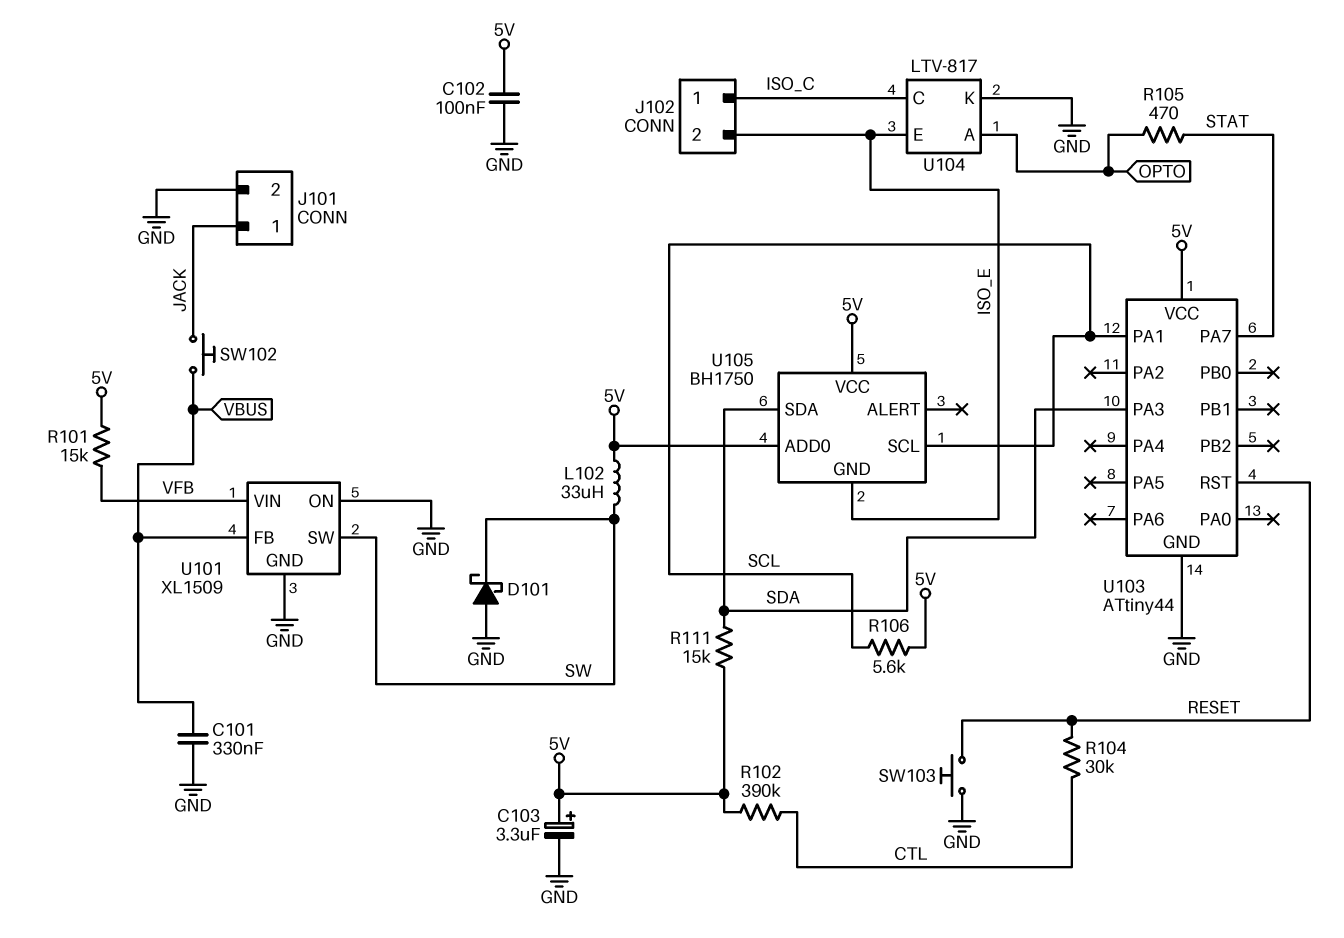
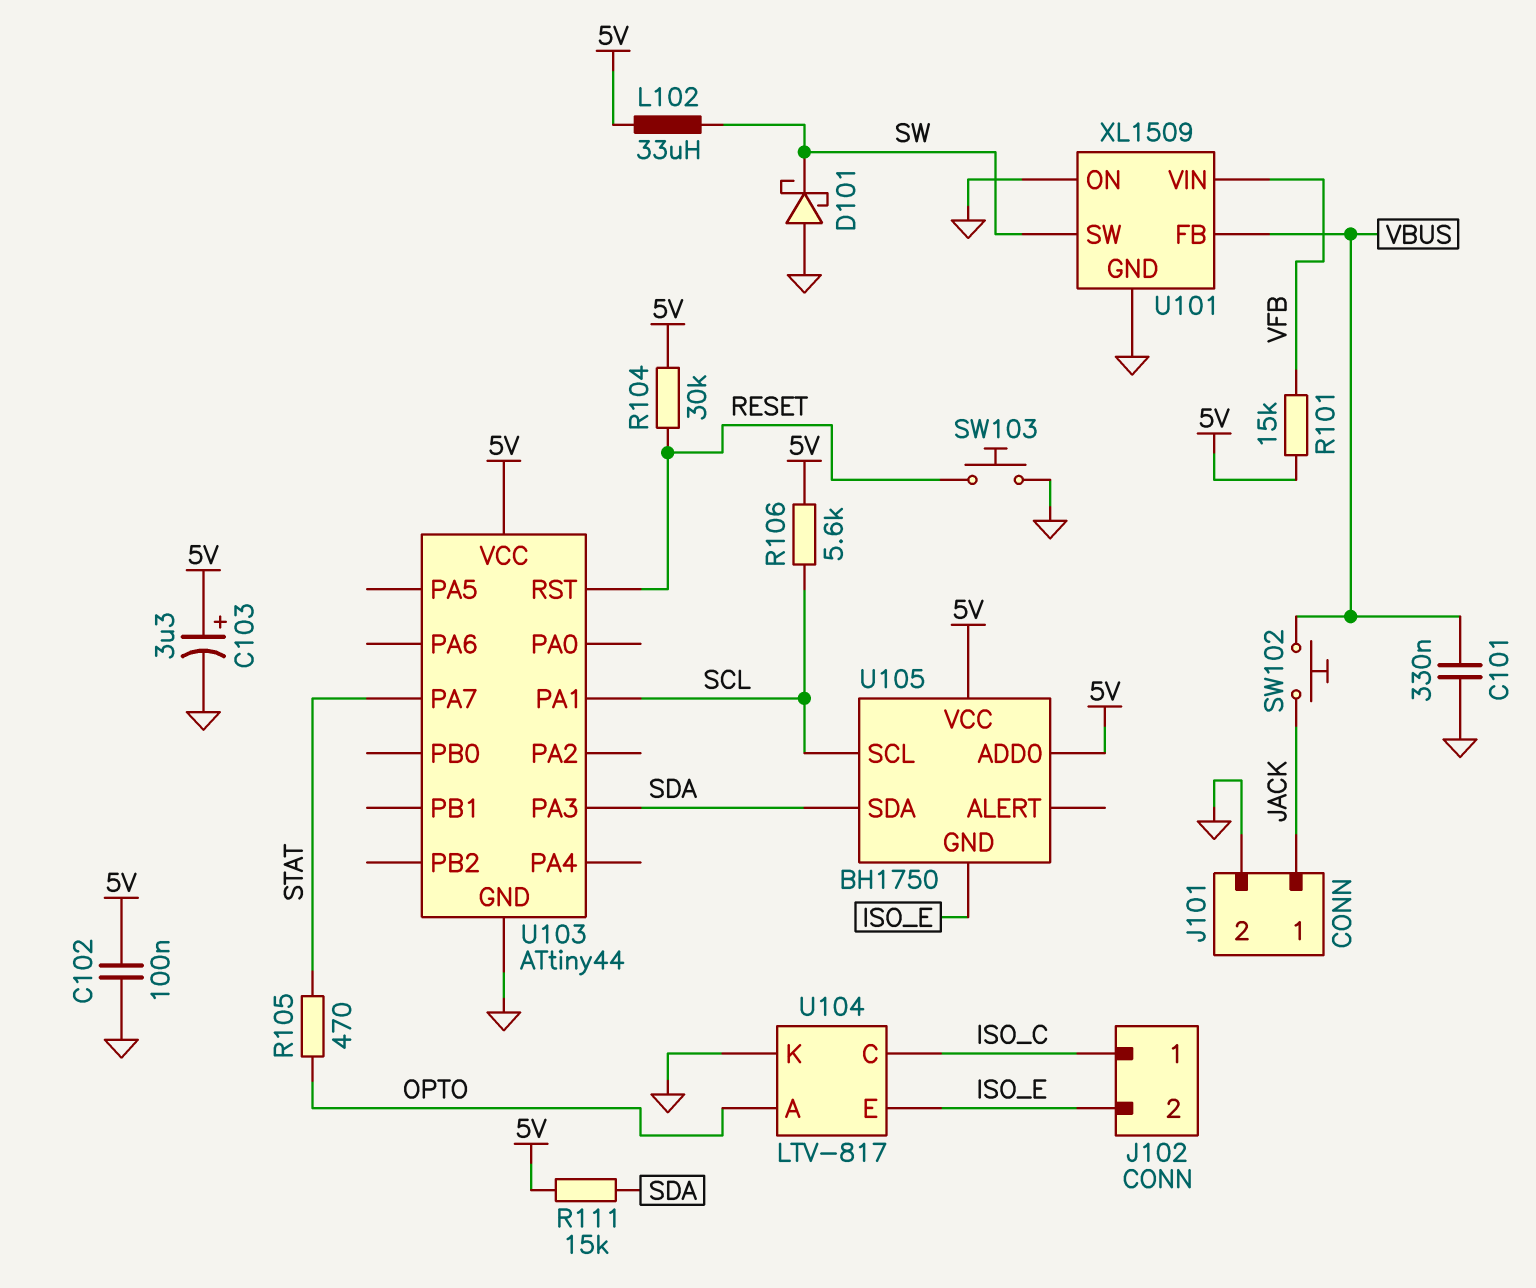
R102: 390k (5V, CTL) -> none
R104: 30k (CTL, RESET) -> 30k (5V, RESET)

